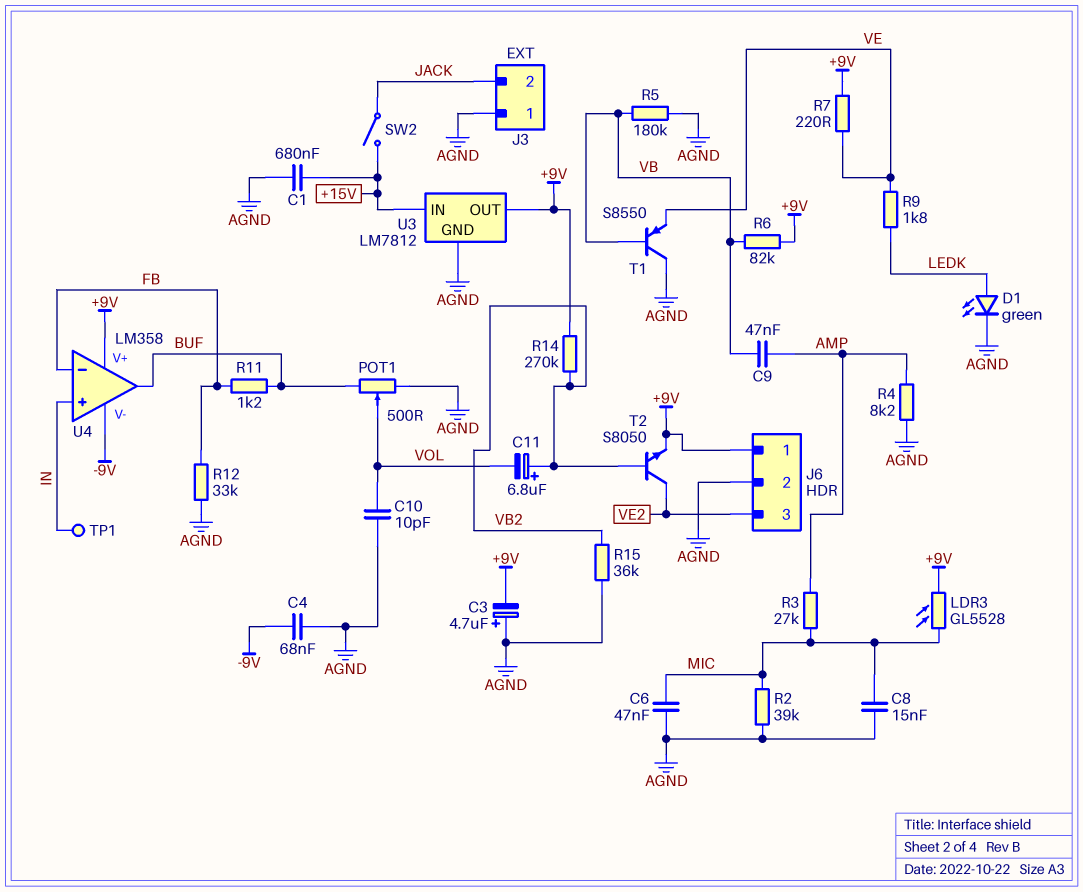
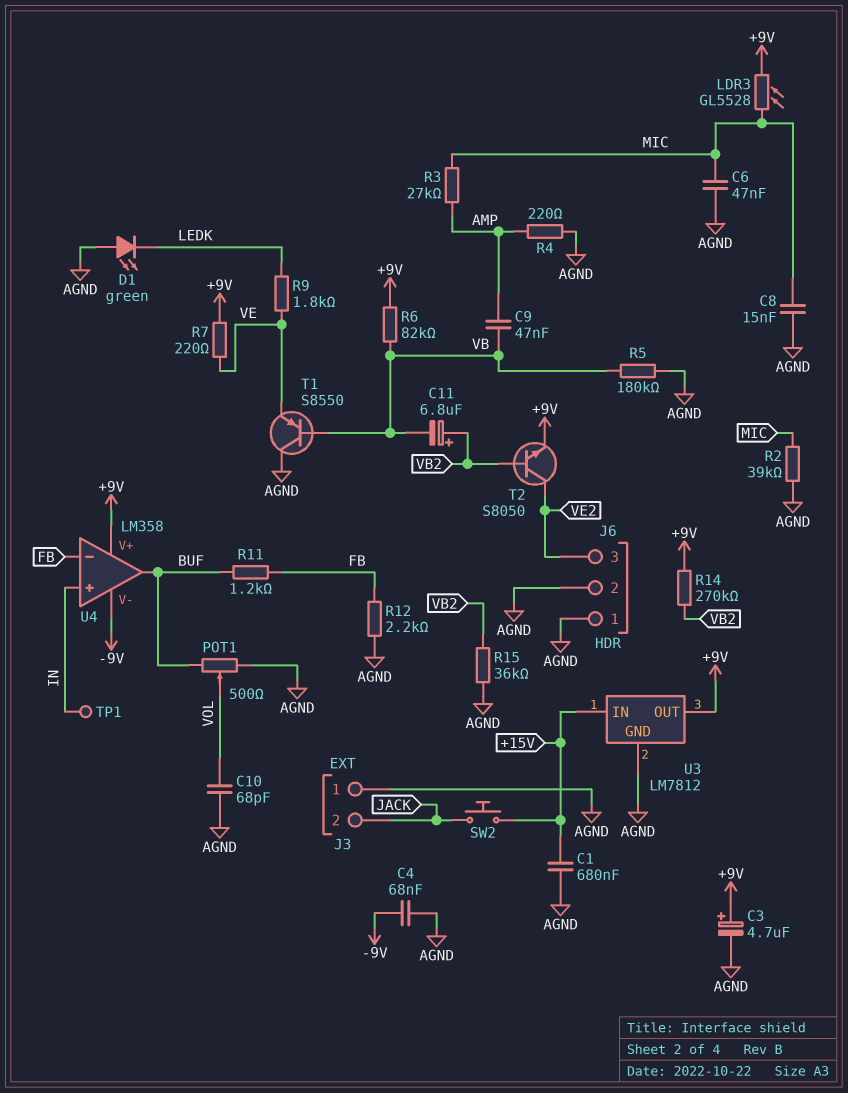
C3: 4.7uF (plus AGND, minus +9V) -> 4.7uF (plus +9V, minus AGND)
C10: 10pF (AGND, VOL) -> 68pF (AGND, VOL)
C11: 6.8uF (plus VB2, minus VOL) -> 6.8uF (plus VB2, minus VB)
D1: LED green (A LEDK, K AGND) -> LED green (A AGND, K LEDK)
J6 pin 1: +9V -> AGND
R4: 8.2k (AGND, AMP) -> 220 (AGND, AMP)
R12: 33k (AGND, FB) -> 2.2k (AGND, FB)
SW2: switch (+15V, JACK) -> button (+15V, JACK)

